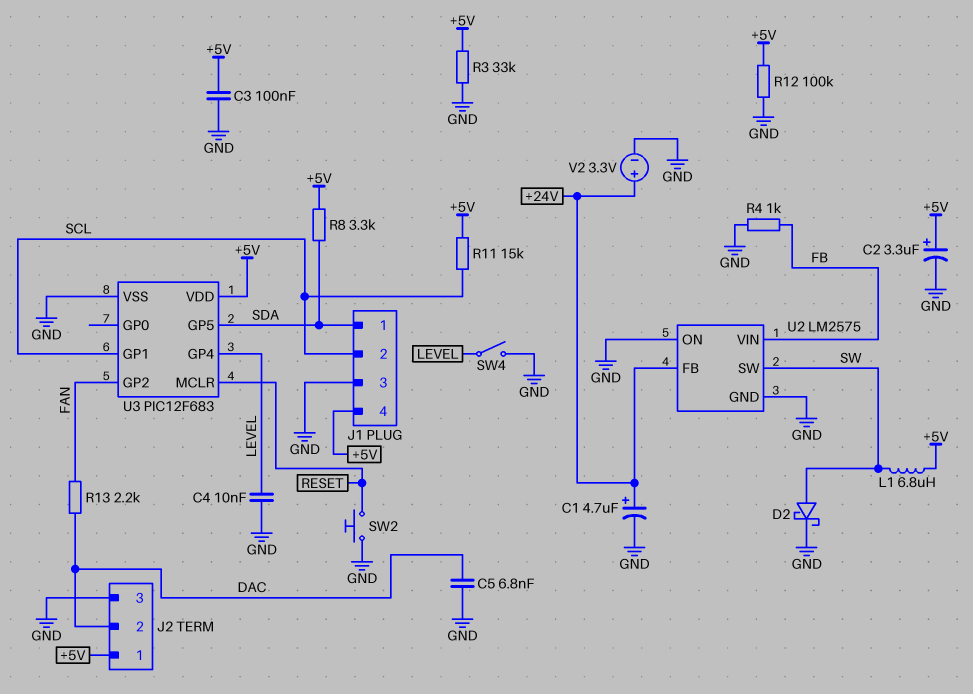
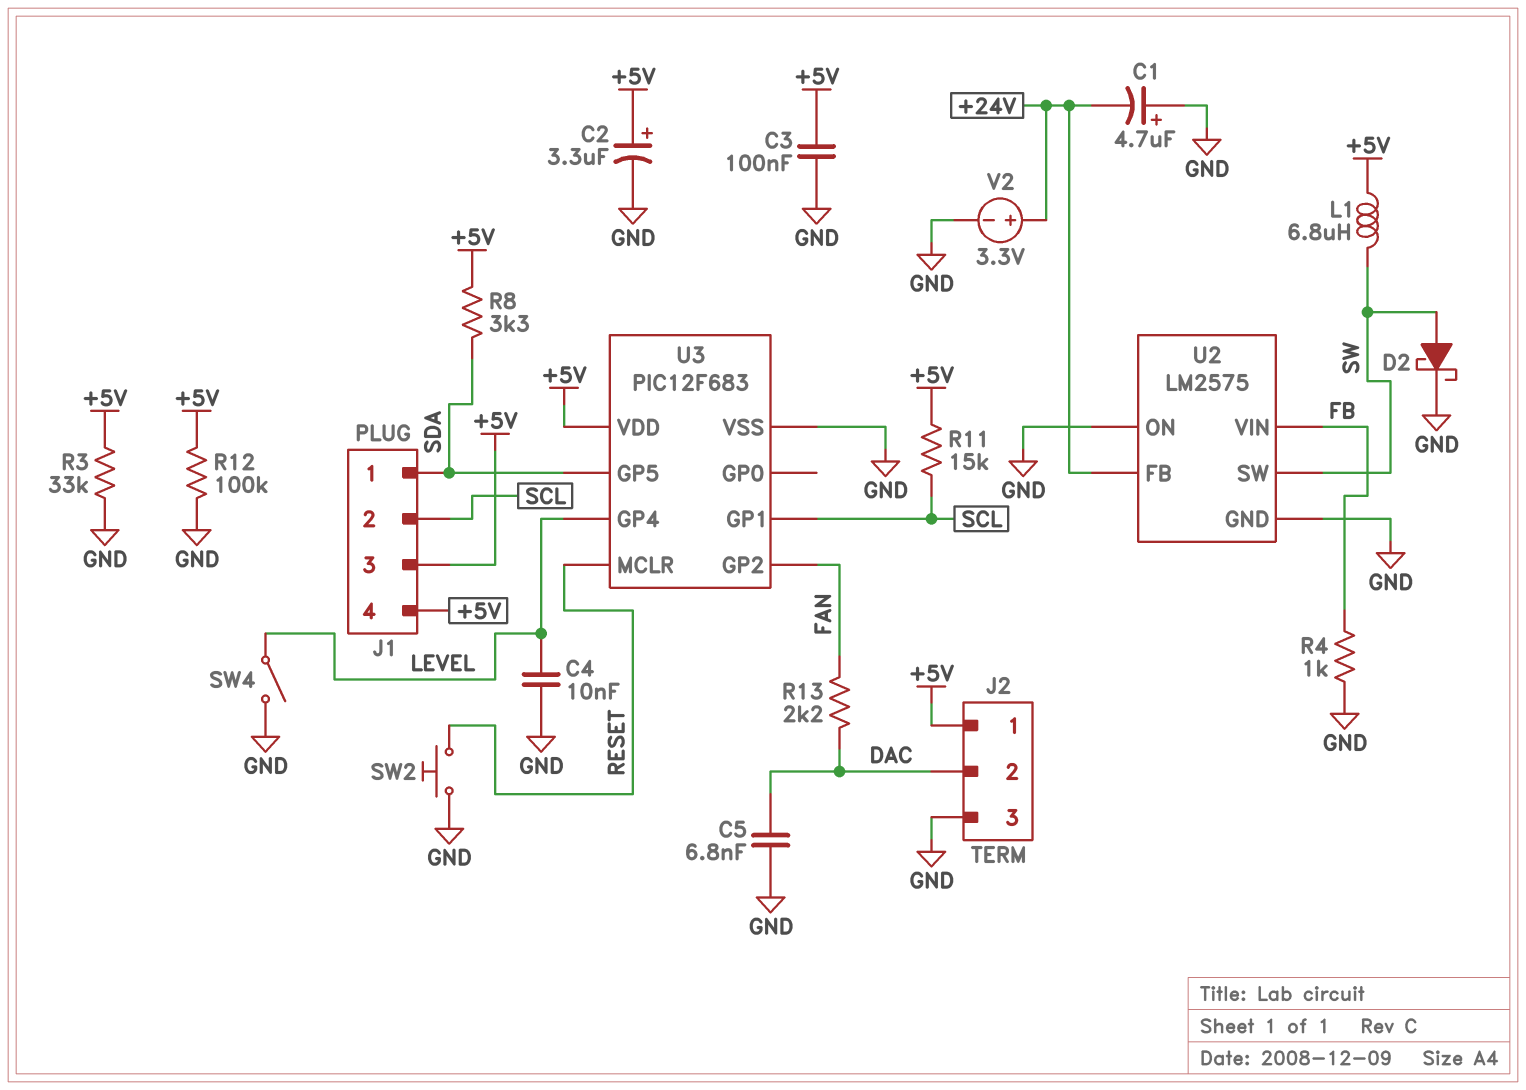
C1: 4.7uF (plus +24V, minus GND) -> 4.7uF (plus GND, minus +24V)
J1 pin 3: GND -> +5V

